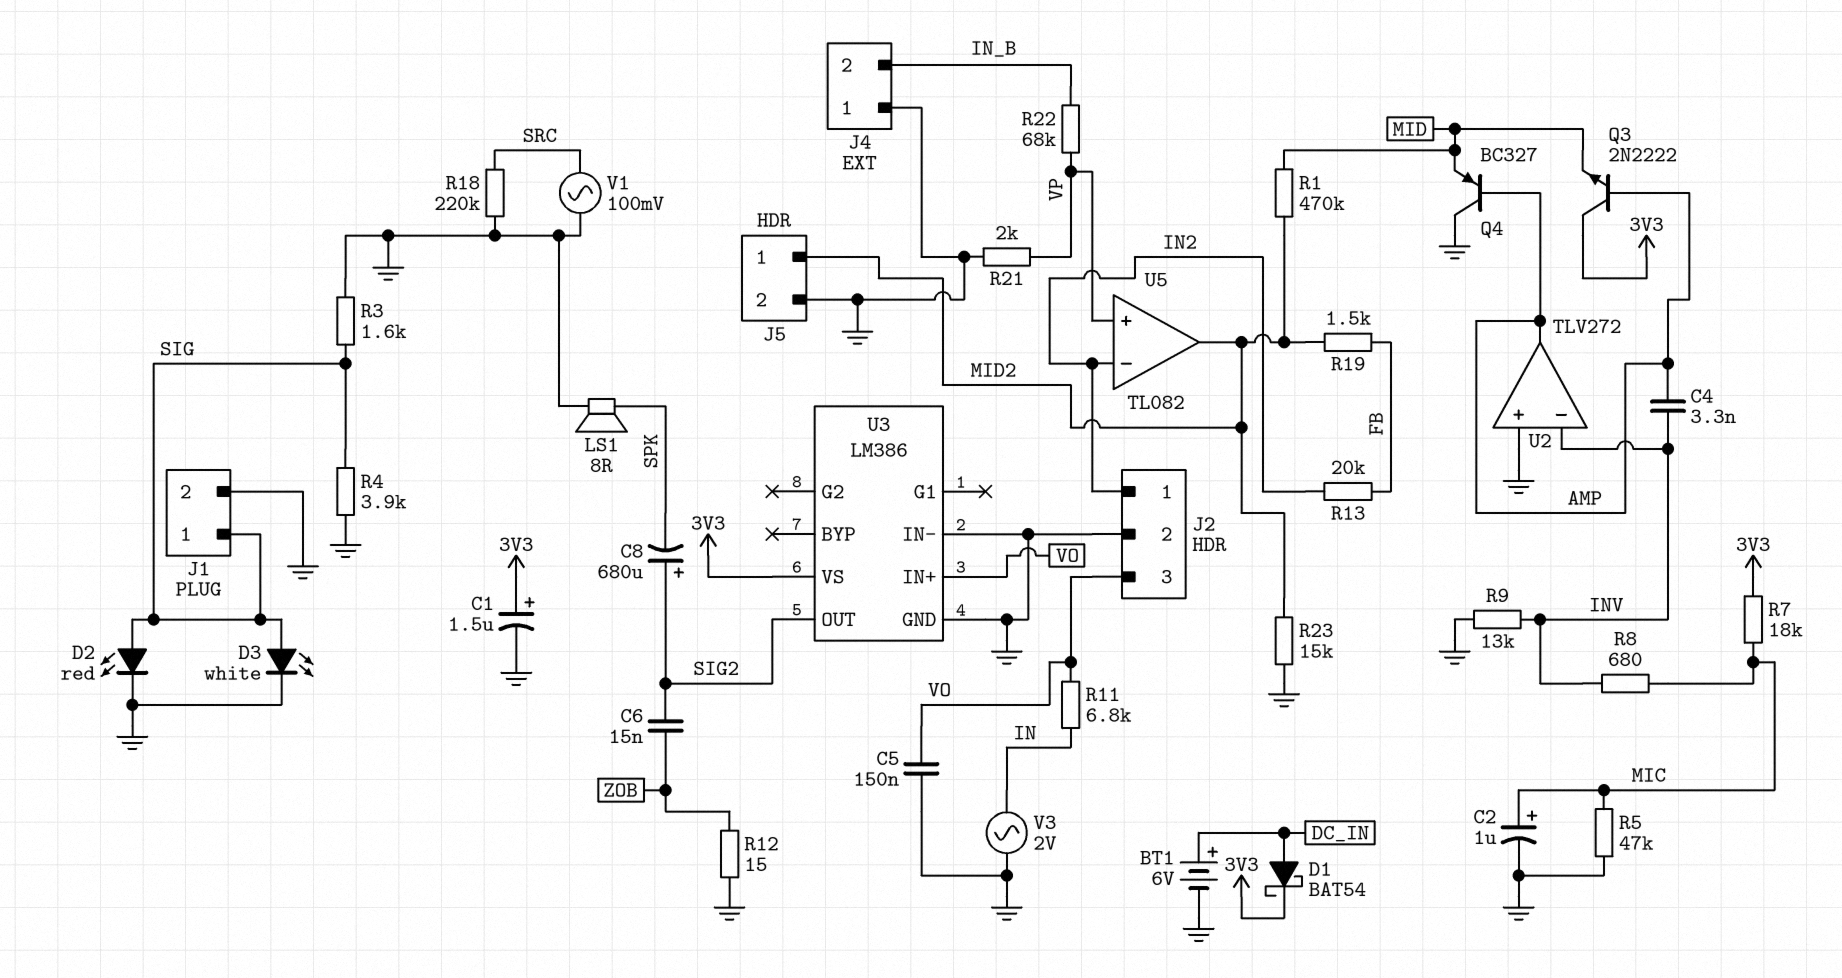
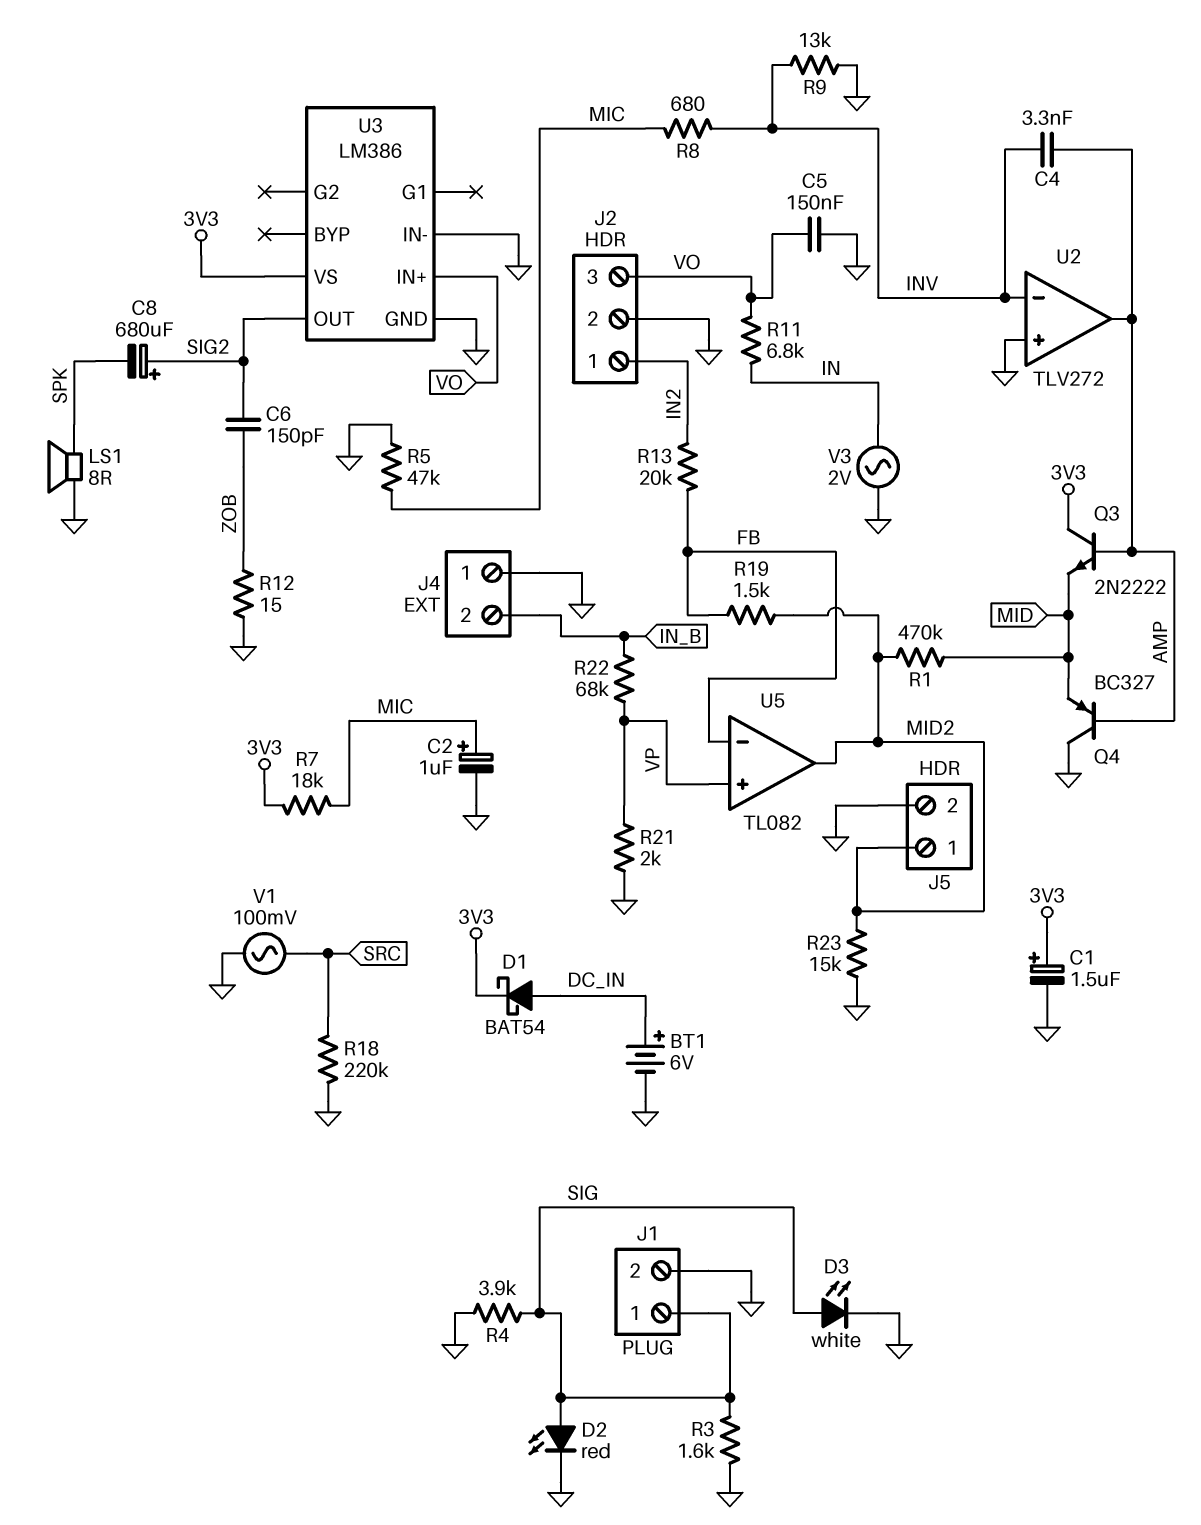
C6: 15nF (SIG2, ZOB) -> 150pF (SIG2, ZOB)
U5 pin in-: IN2 -> FB

